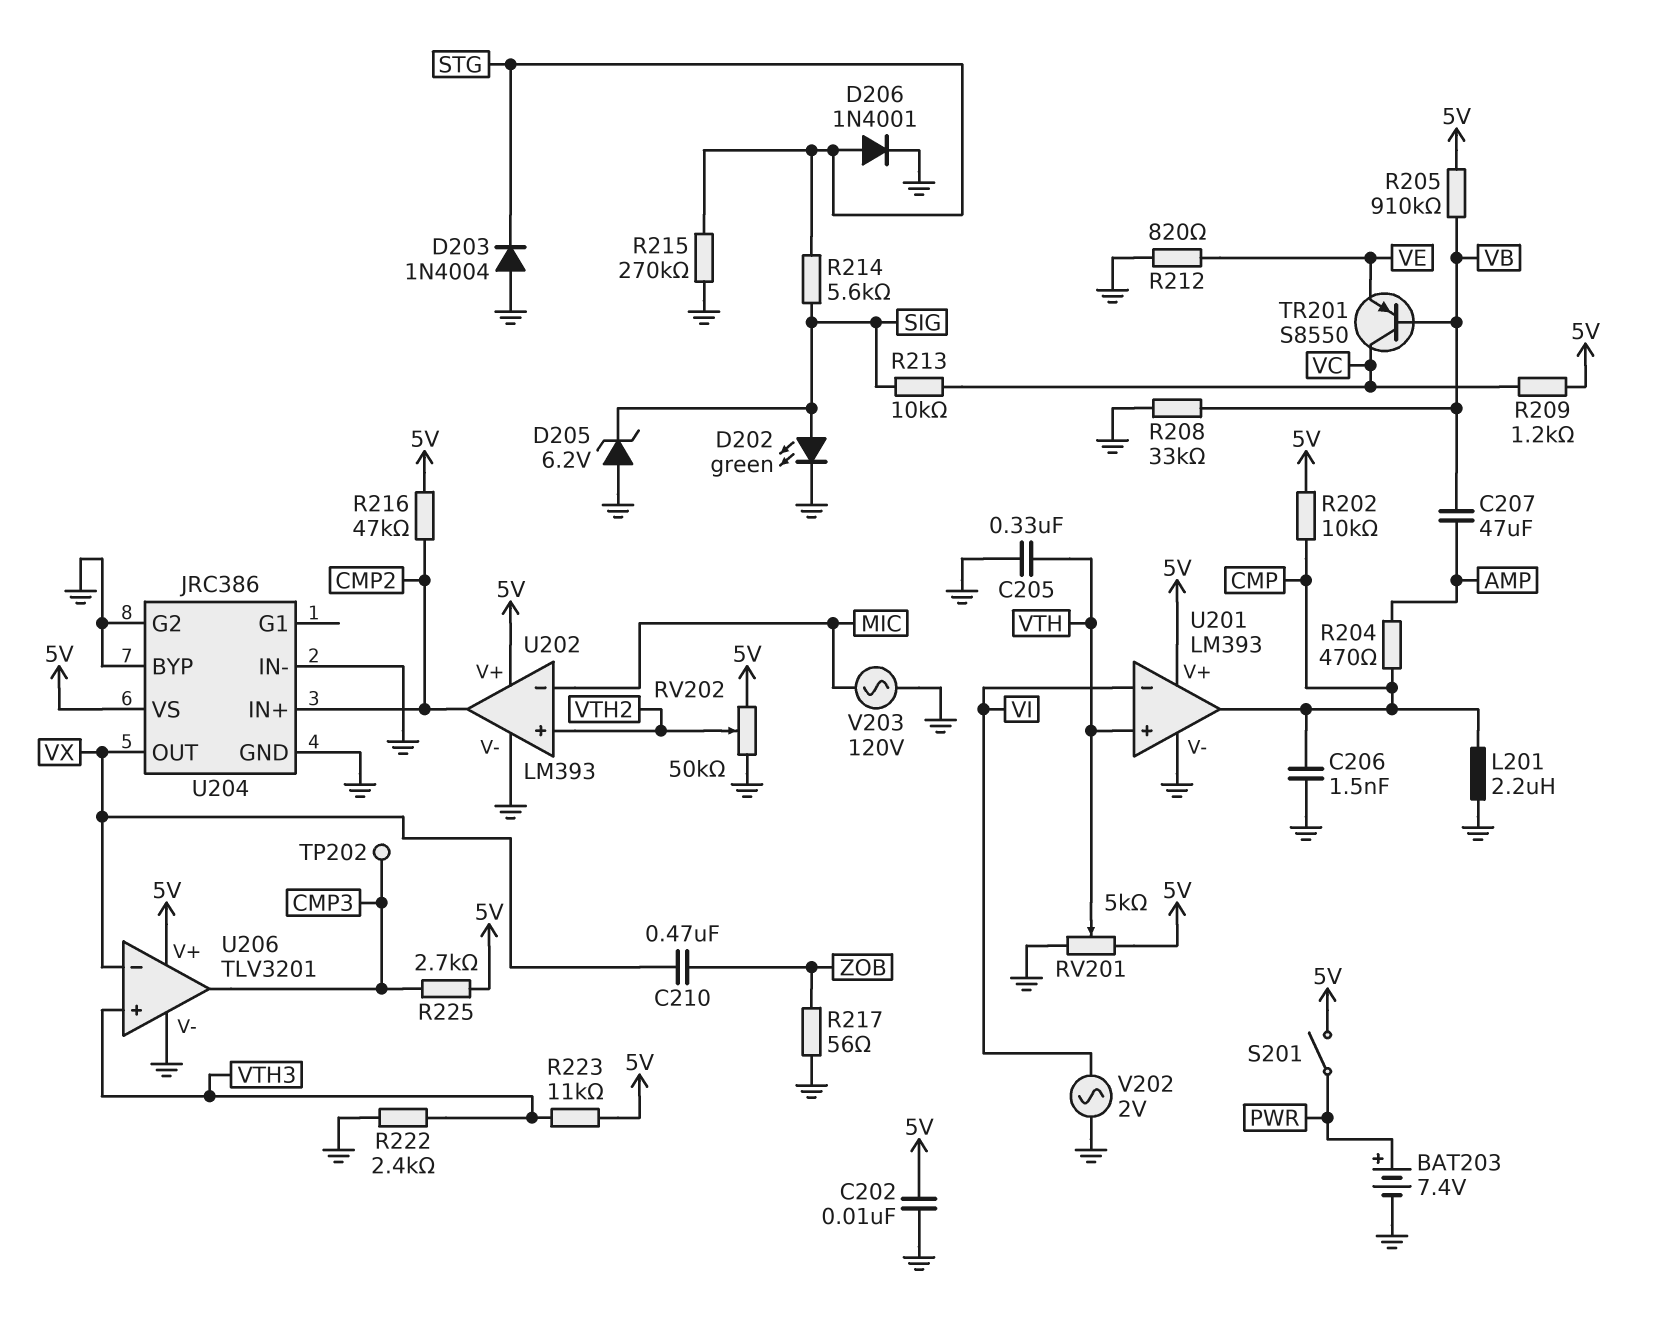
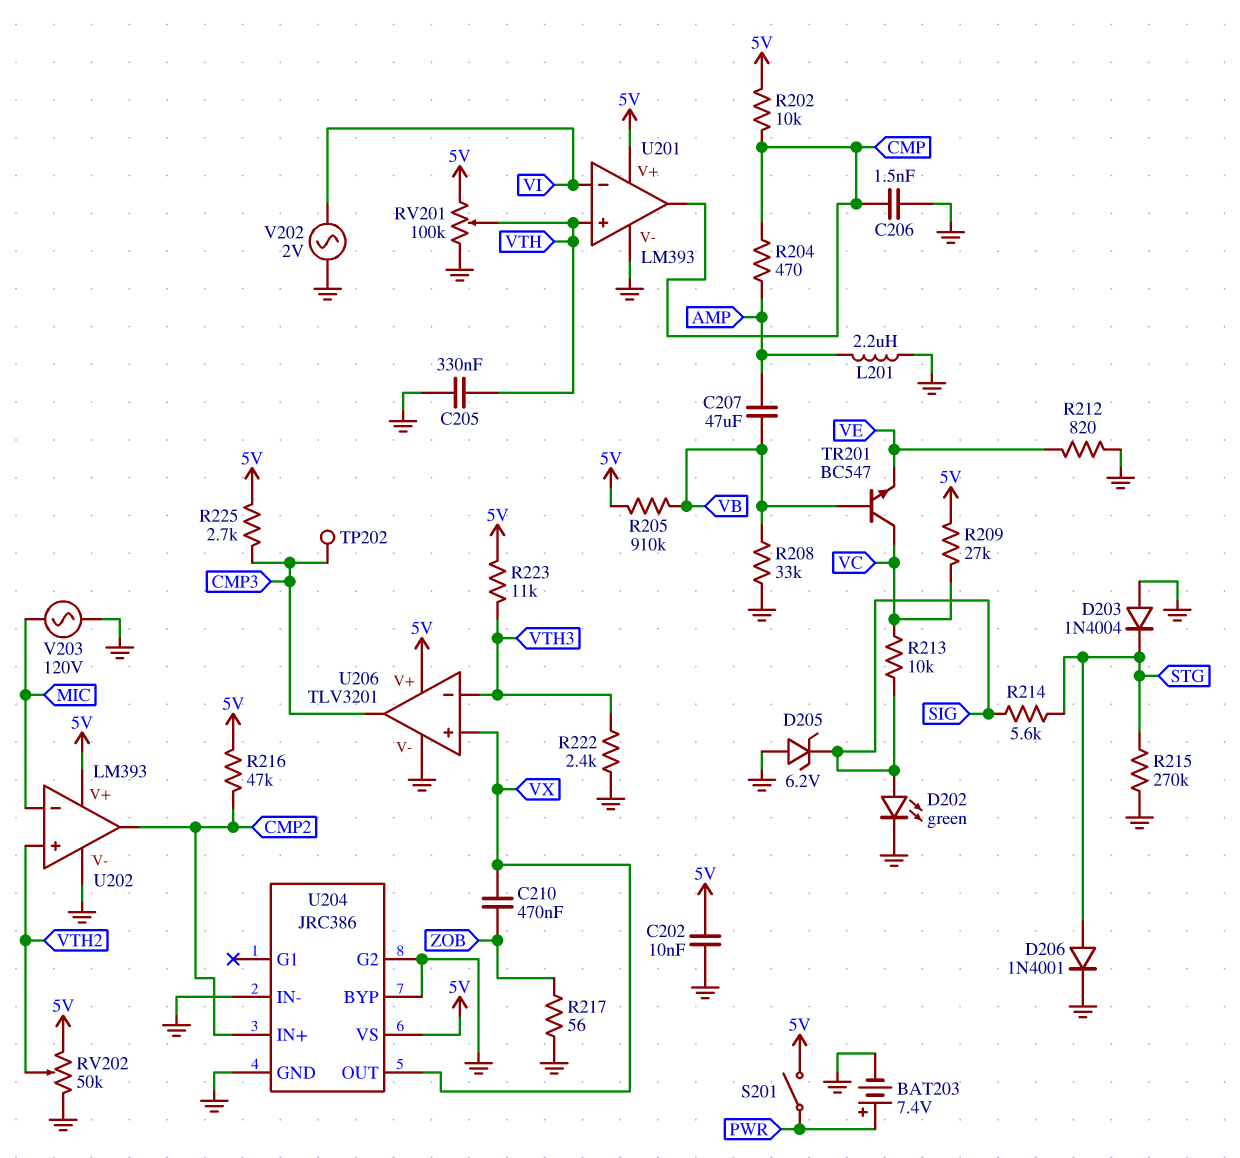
L201: 2.2uH (CMP, GND) -> 2.2uH (AMP, GND)
R209: 1.2k (5V, VC) -> 27k (5V, VC)
RV201: 5k (5V, GND, wiper VTH) -> 100k (5V, GND, wiper VTH)
TR201: PNP S8550 (B VB, C VC, E VE) -> NPN BC547 (B VB, C VC, E VE)
U206 pin in+: VTH3 -> VX
U206 pin in-: VX -> VTH3

